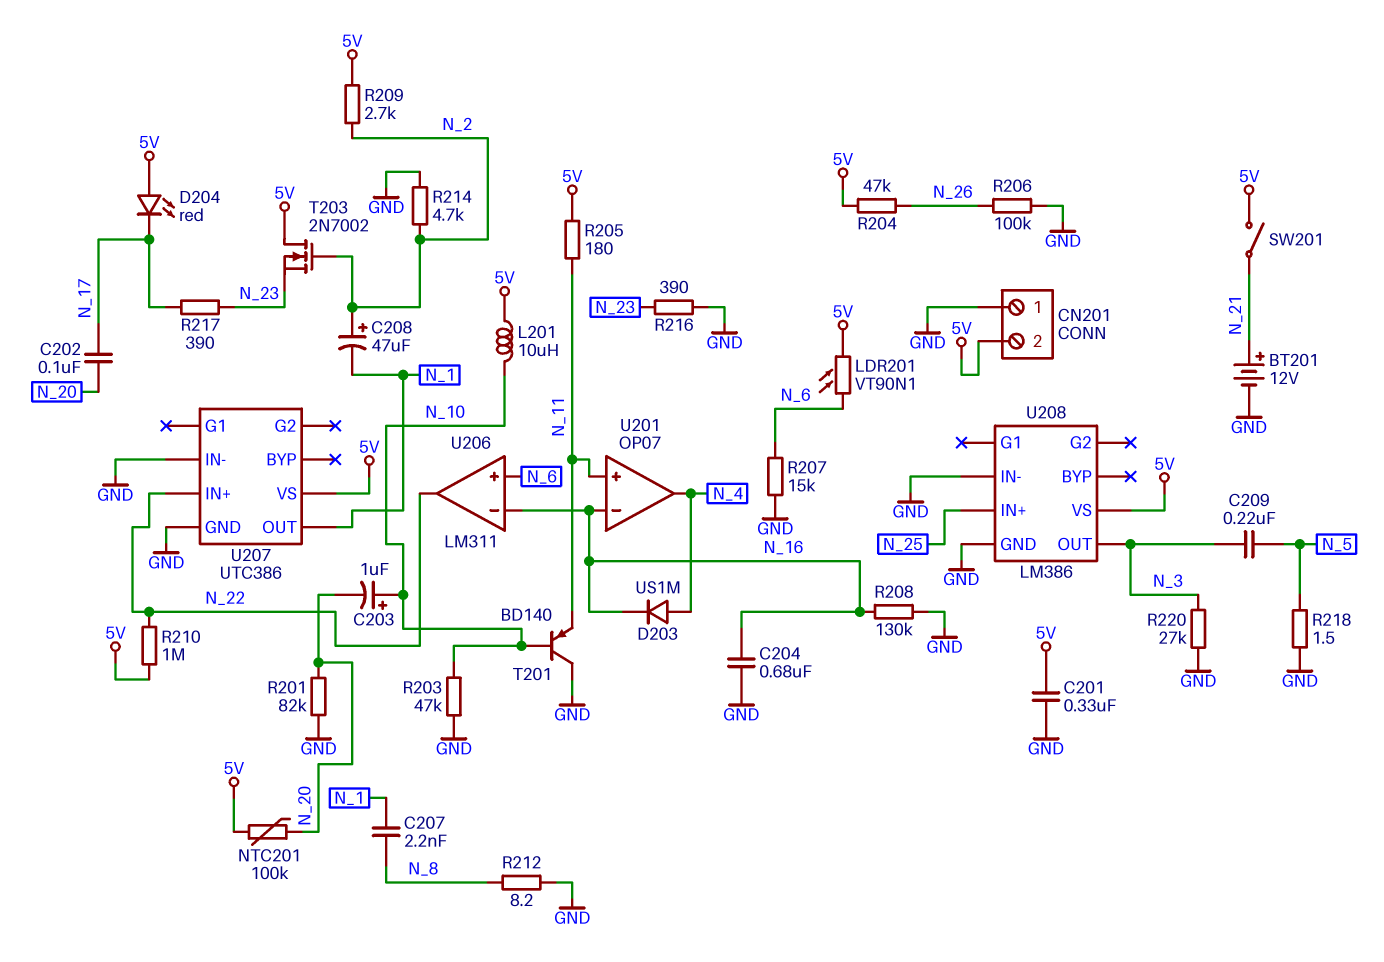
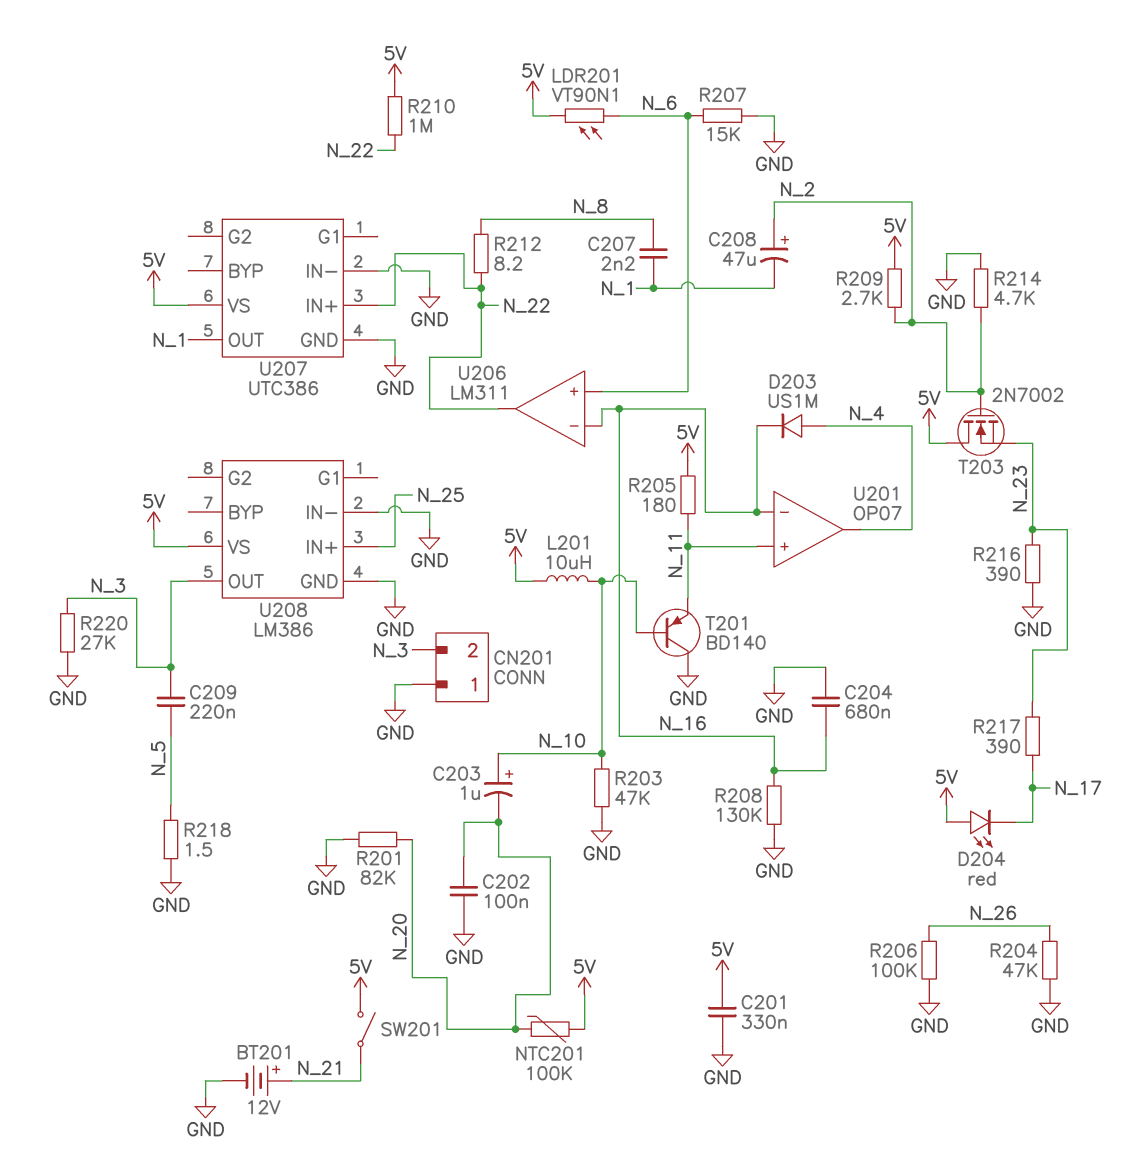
C202: 100nF (N_17, N_20) -> 100nF (GND, N_20)
CN201 pin 2: 5V -> N_3
R204: 47k (5V, N_26) -> 47k (GND, N_26)
R212: 8.2 (GND, N_8) -> 8.2 (N_8, N_22)

